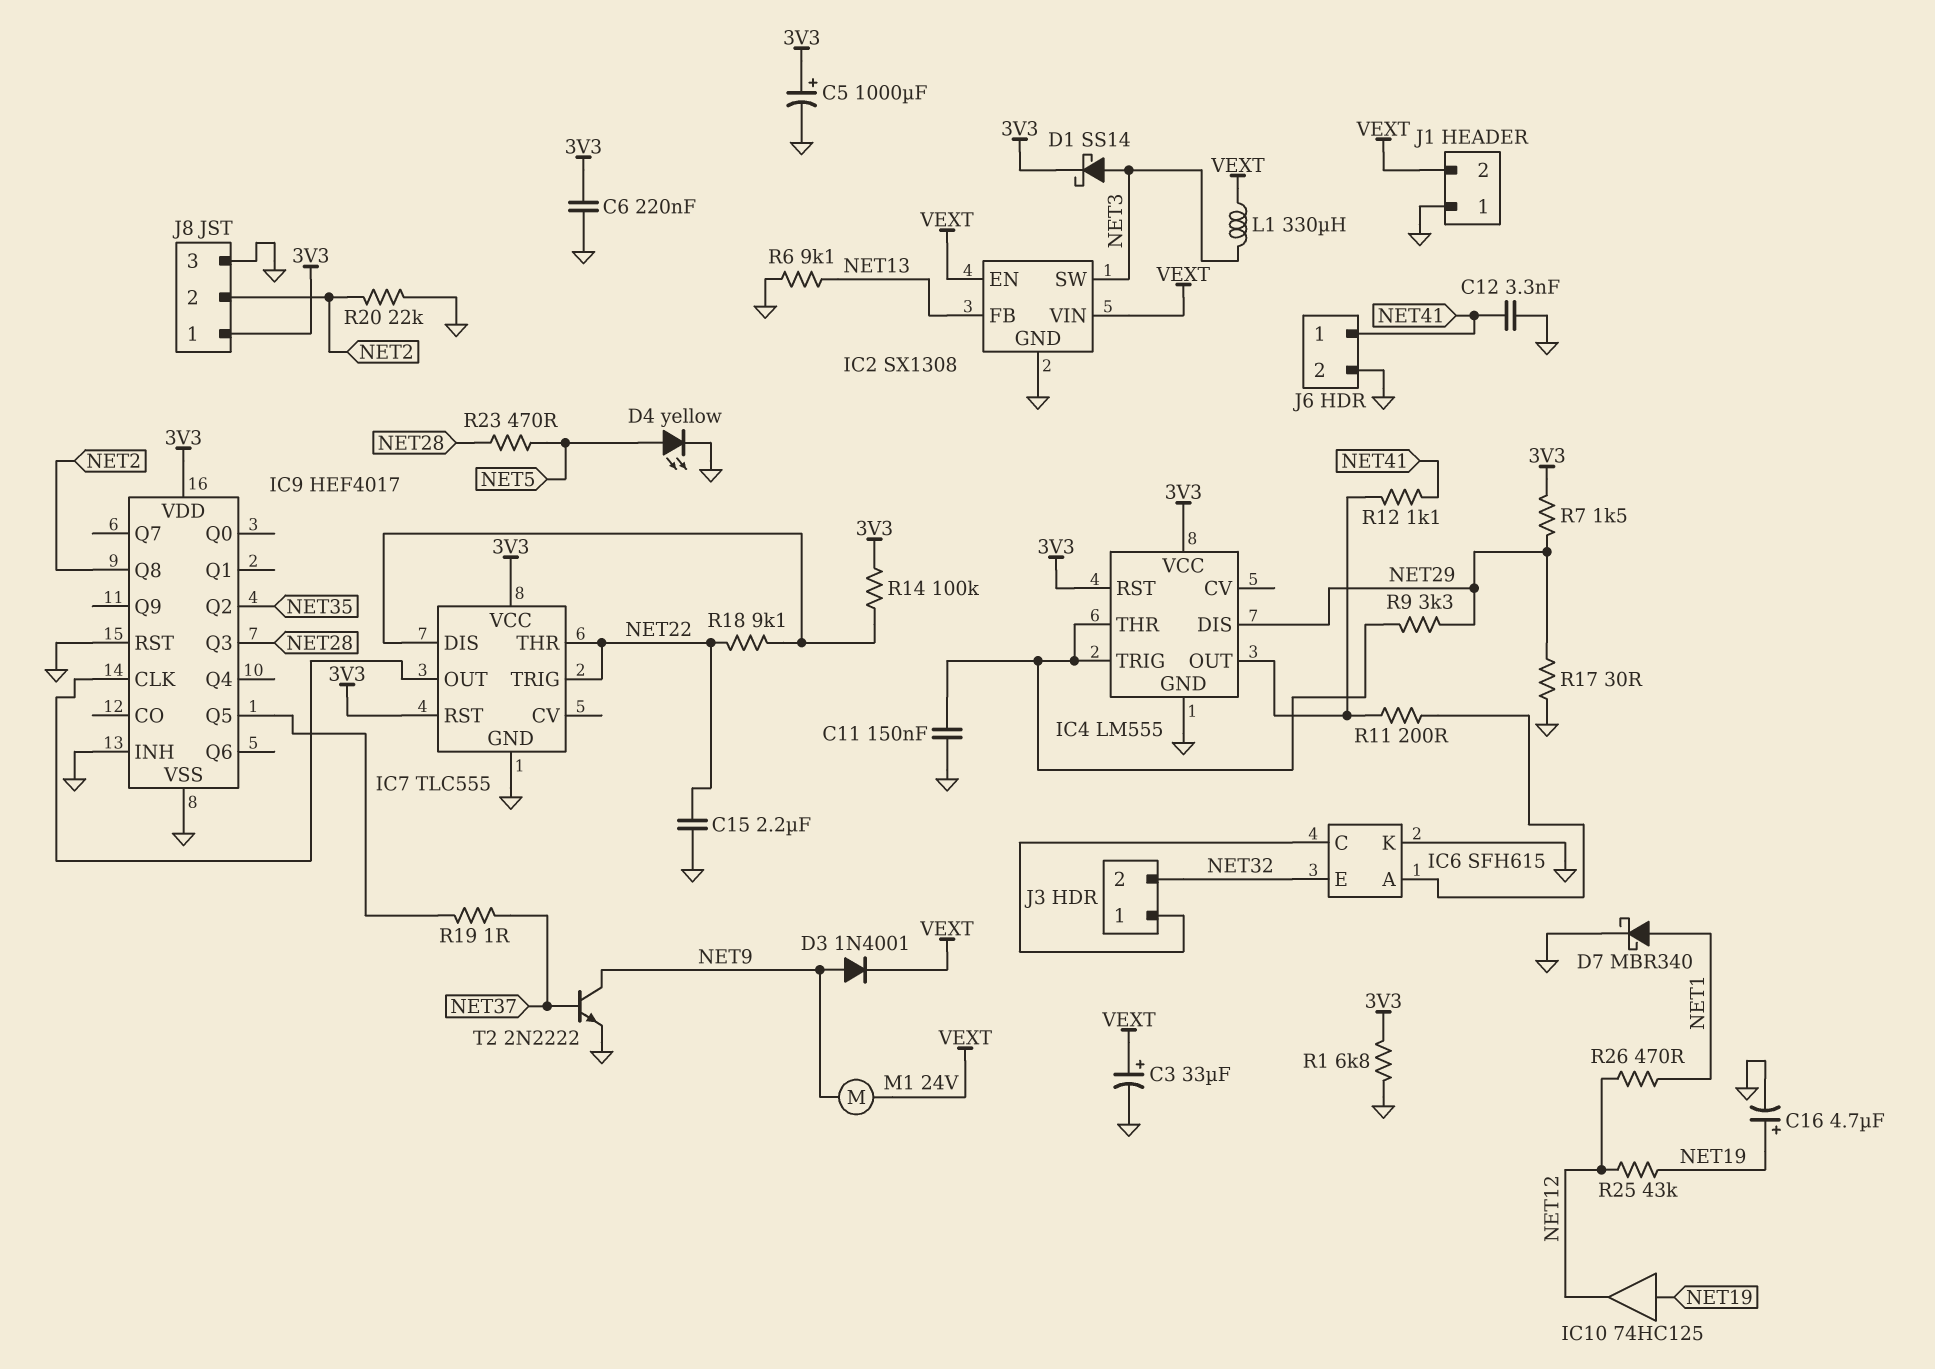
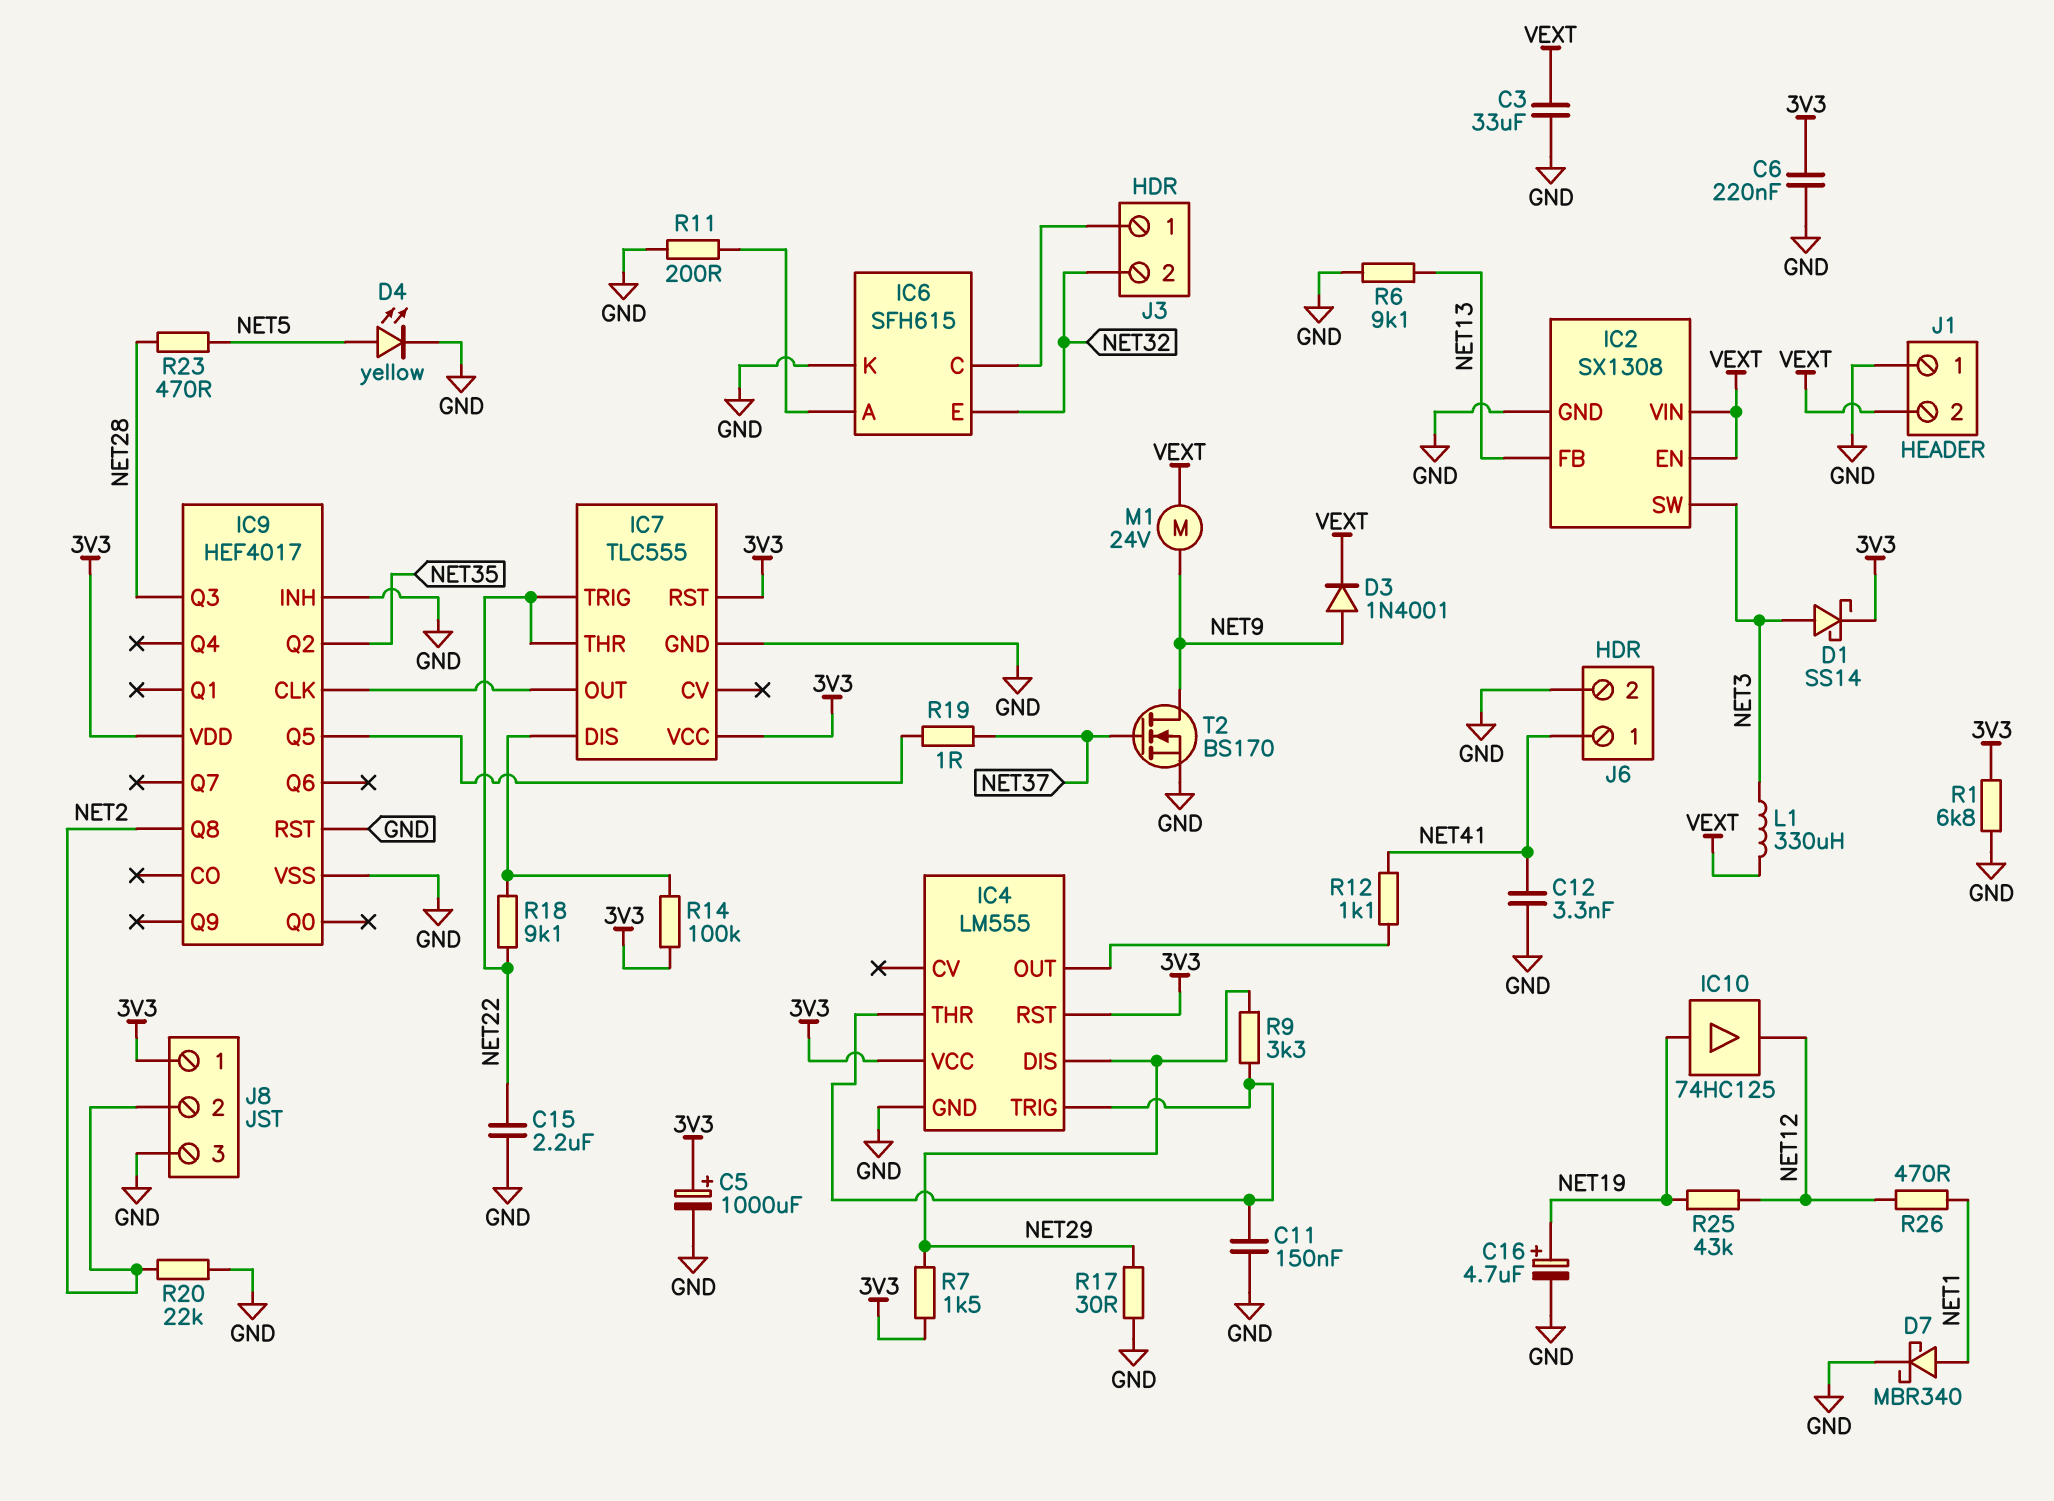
C3: 33uF (plus VEXT, minus GND) -> 33uF (GND, VEXT)
R11: 200 (IC4/OUT, IC6/A) -> 200 (GND, IC6/A)
T2: NPN 2N2222 (B NET37, C NET9, E GND) -> NMOS BS170 (G NET37, D NET9, S GND)

